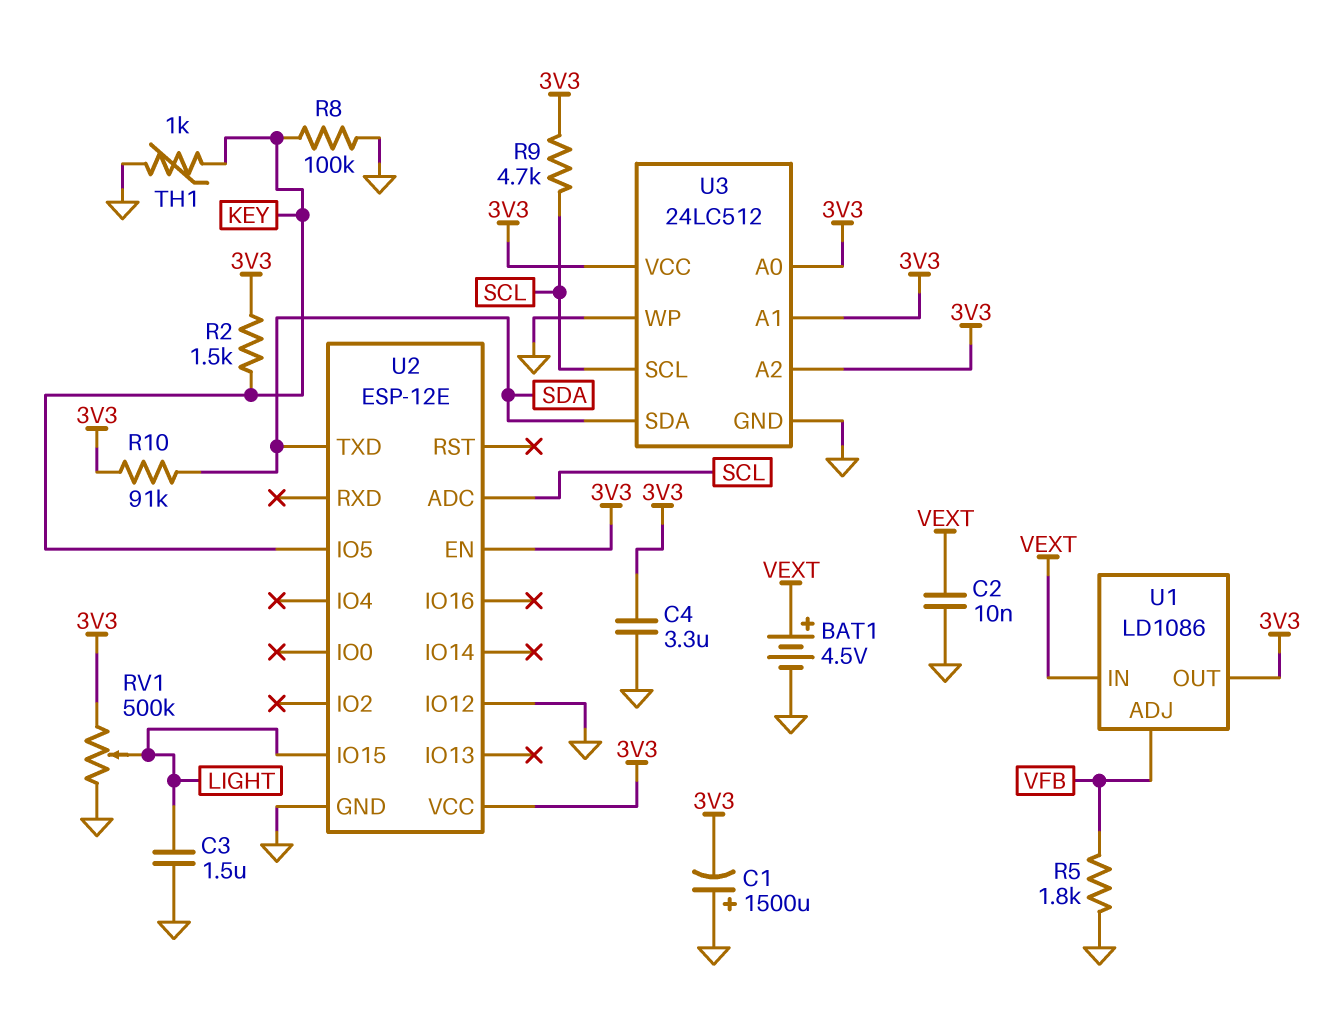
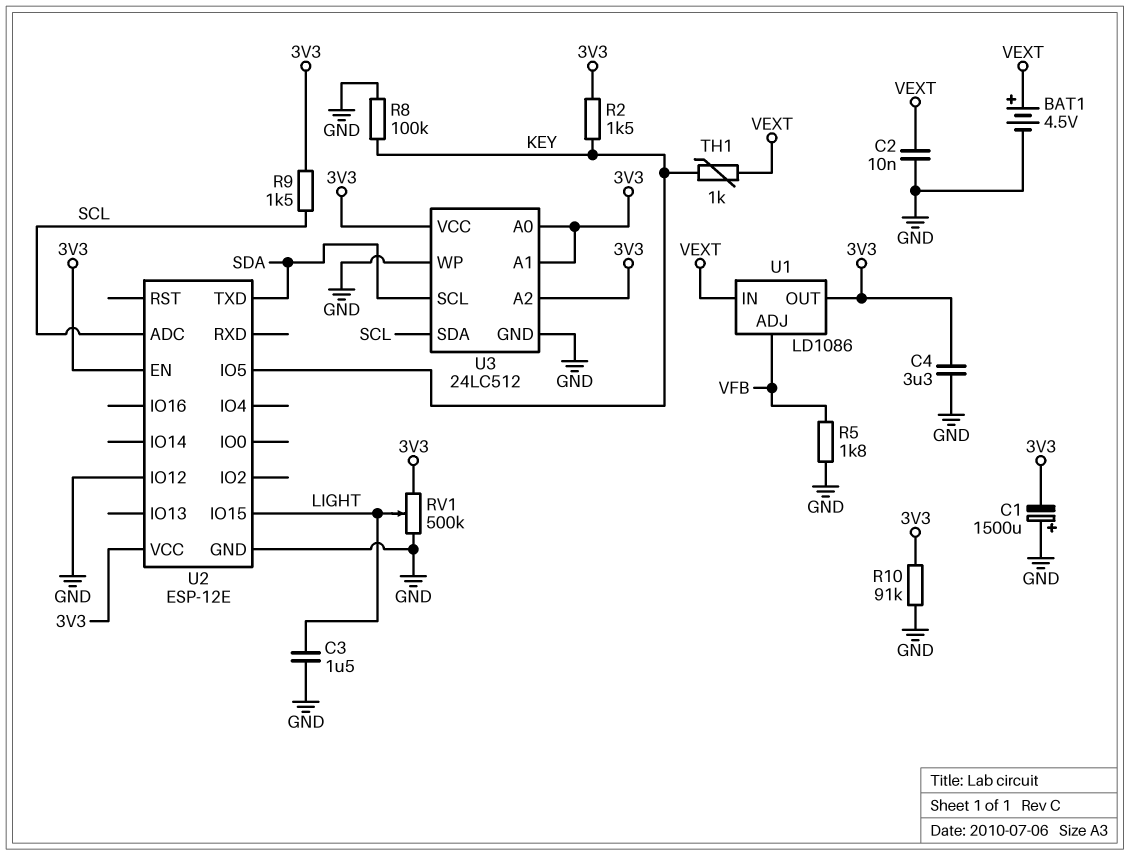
R9: 4.7k (3V3, SCL) -> 1.5k (3V3, SCL)
R10: 91k (3V3, SDA) -> 91k (3V3, GND)
TH1: 1k (GND, KEY) -> 1k (KEY, VEXT)
U3 pin SCL: SCL -> SDA
U3 pin SDA: SDA -> SCL

